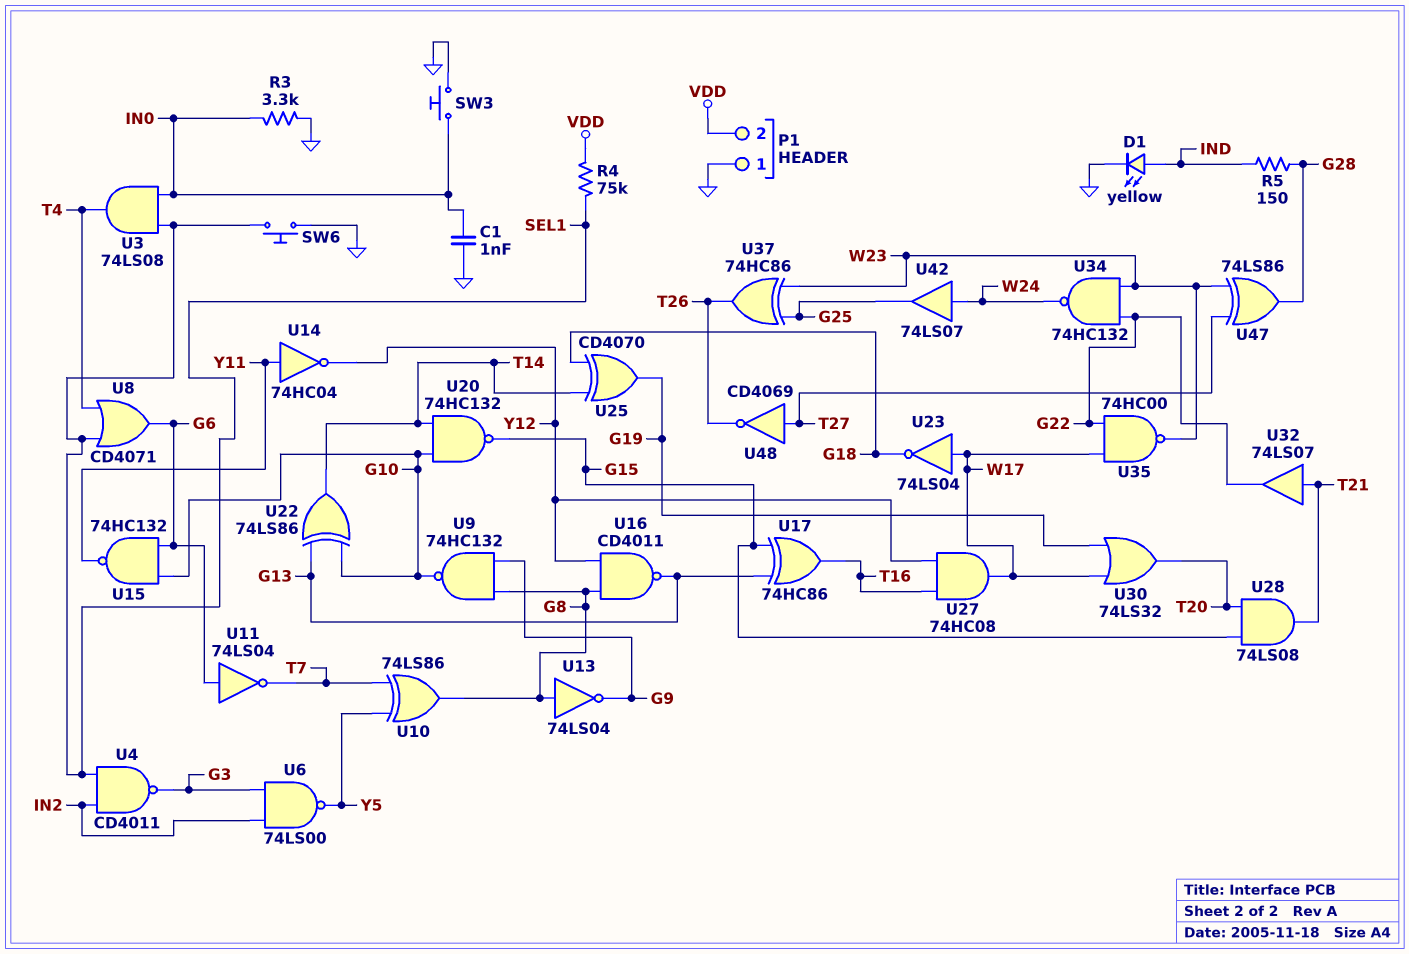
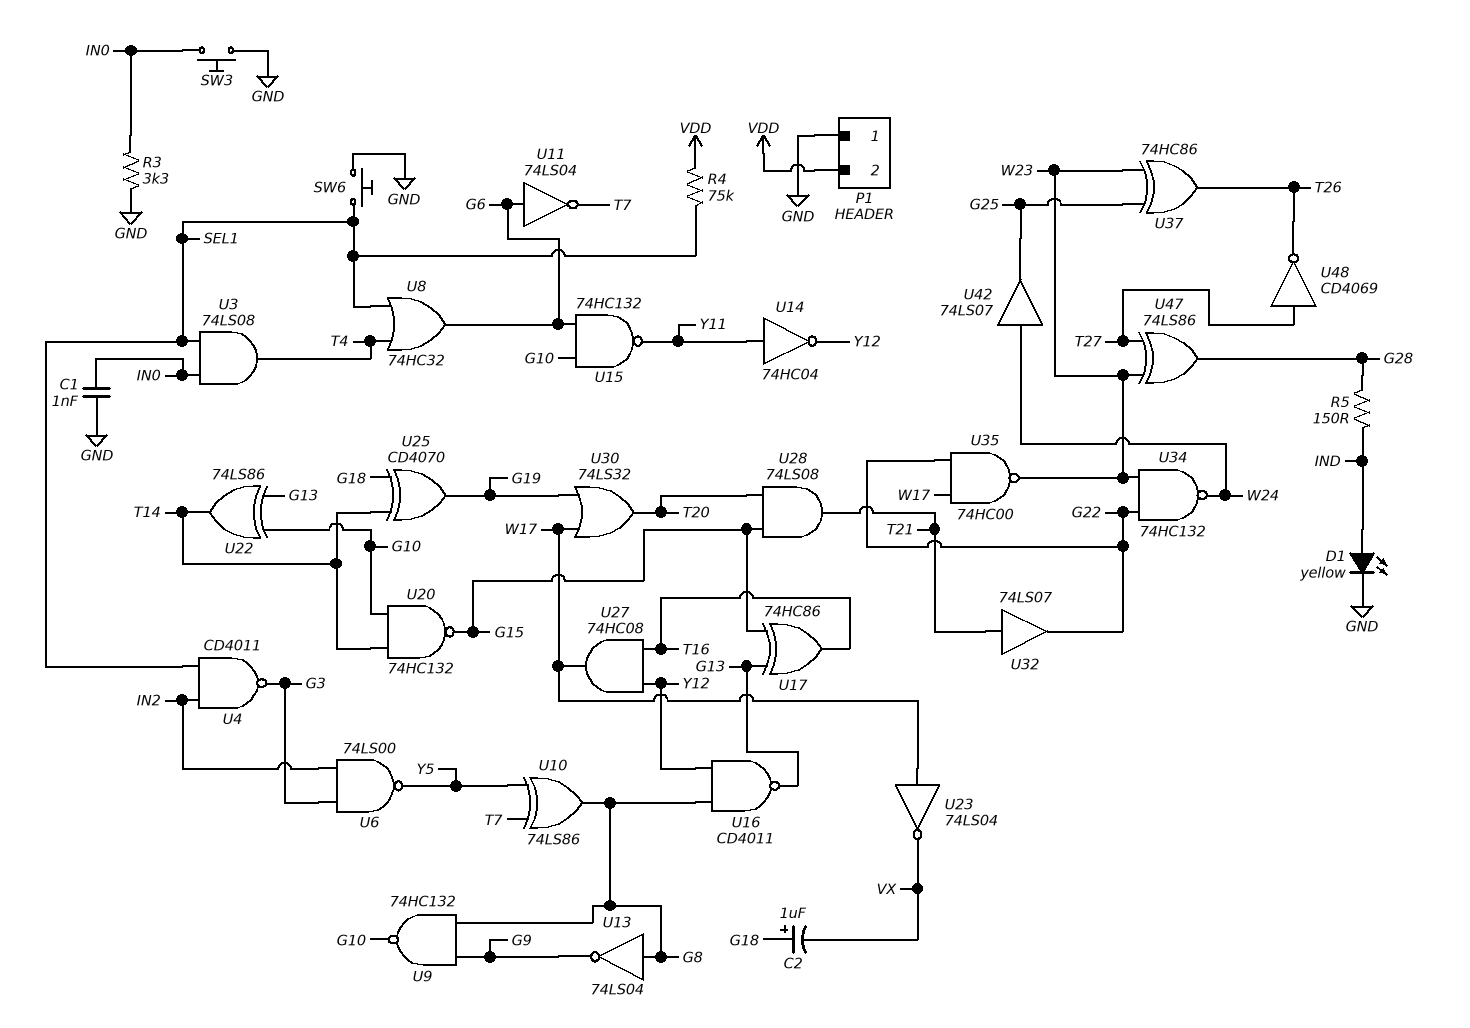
C2: none -> 1uF (plus G18, minus VX)
U8: OR CD4071 (in SEL1, in T4, out G6) -> OR 74HC32 (in SEL1, in T4, out G6)
U23: NOT 74LS04 (in W17, out G18) -> NOT 74LS04 (in W17, out VX)

